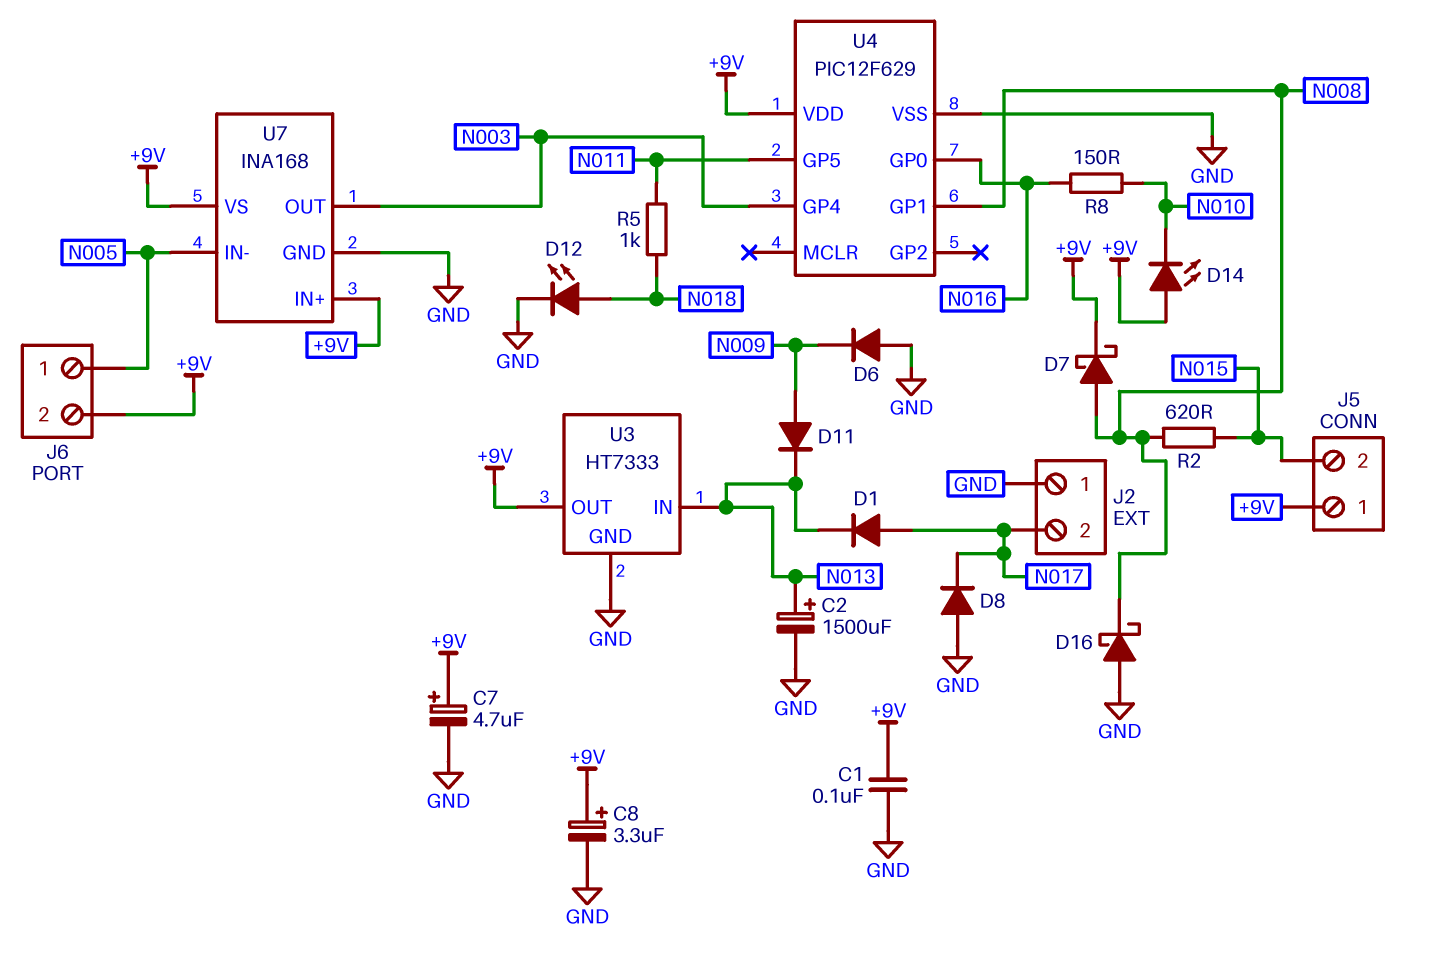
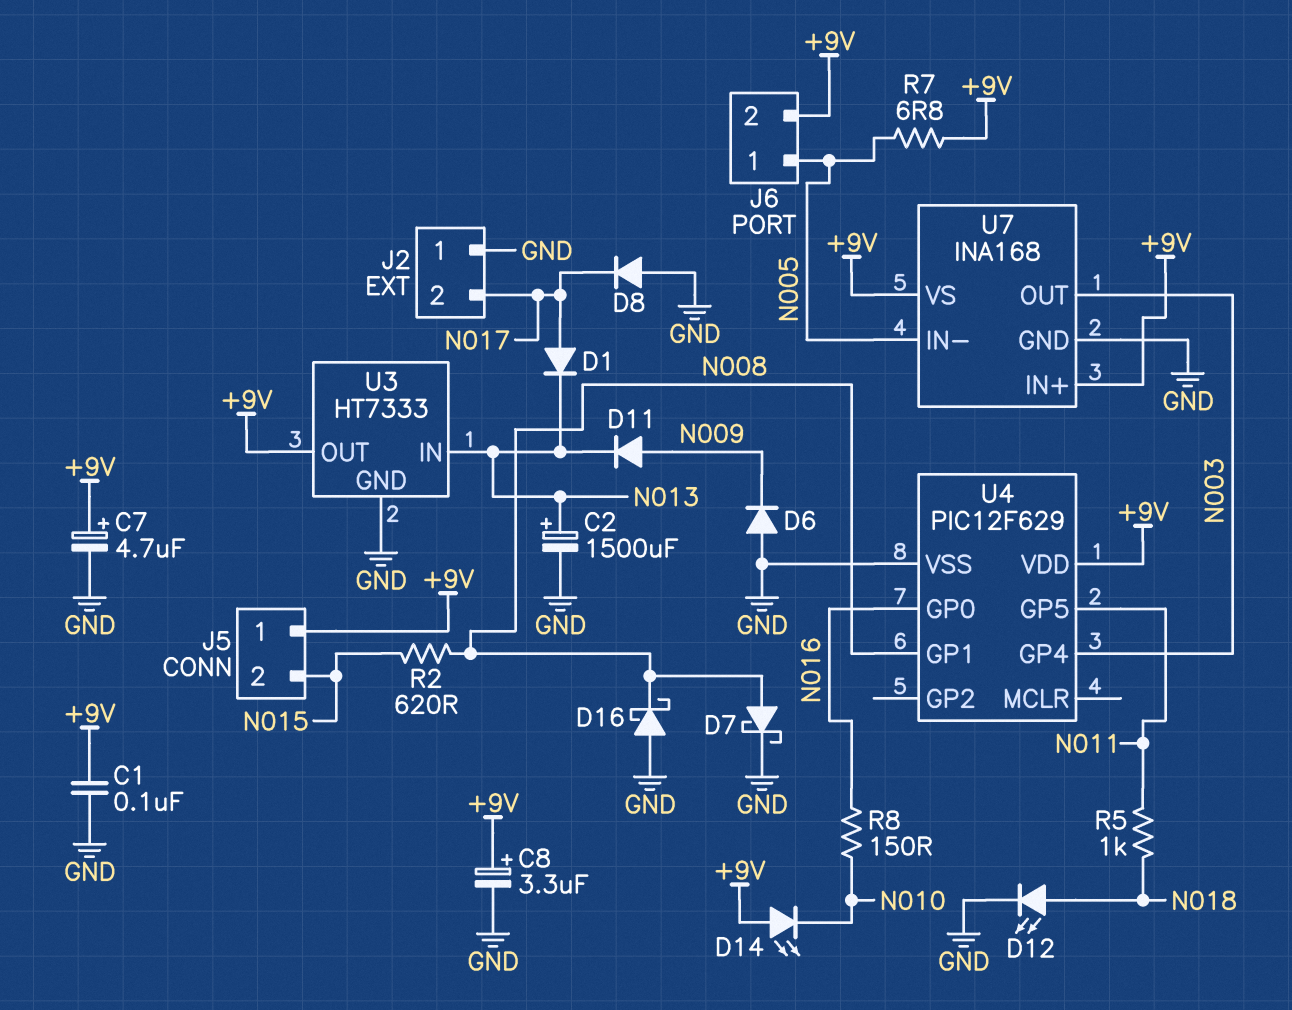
D7: schottky (A N008, K +9V) -> schottky (A N008, K GND)
R7: none -> 6.8 (+9V, N005)

